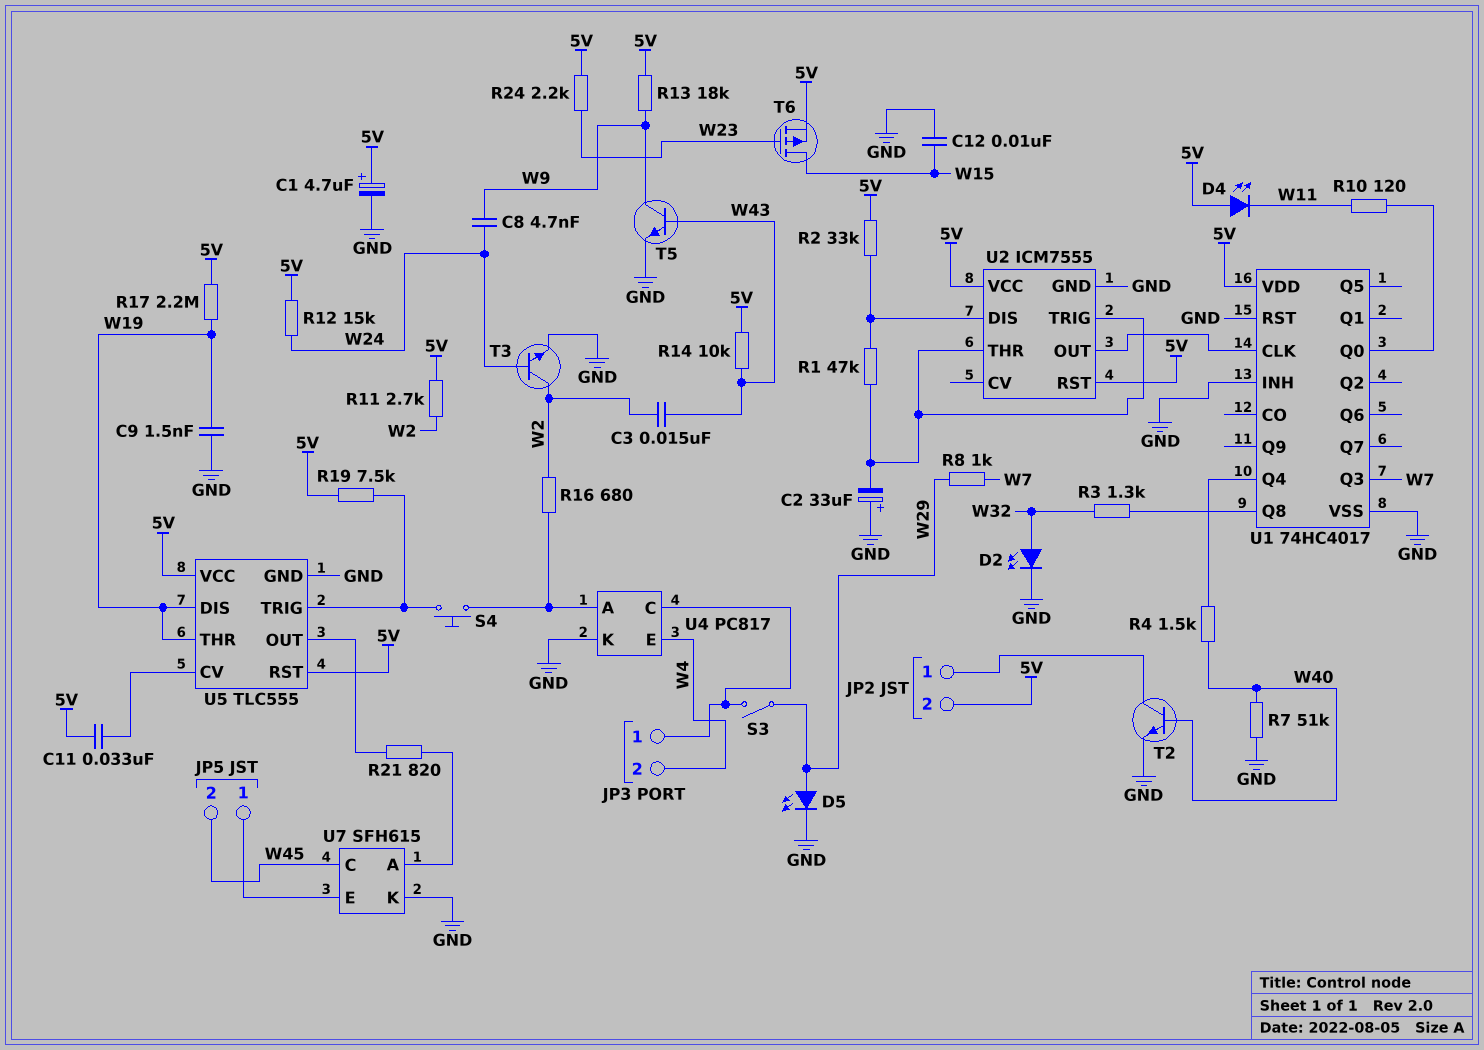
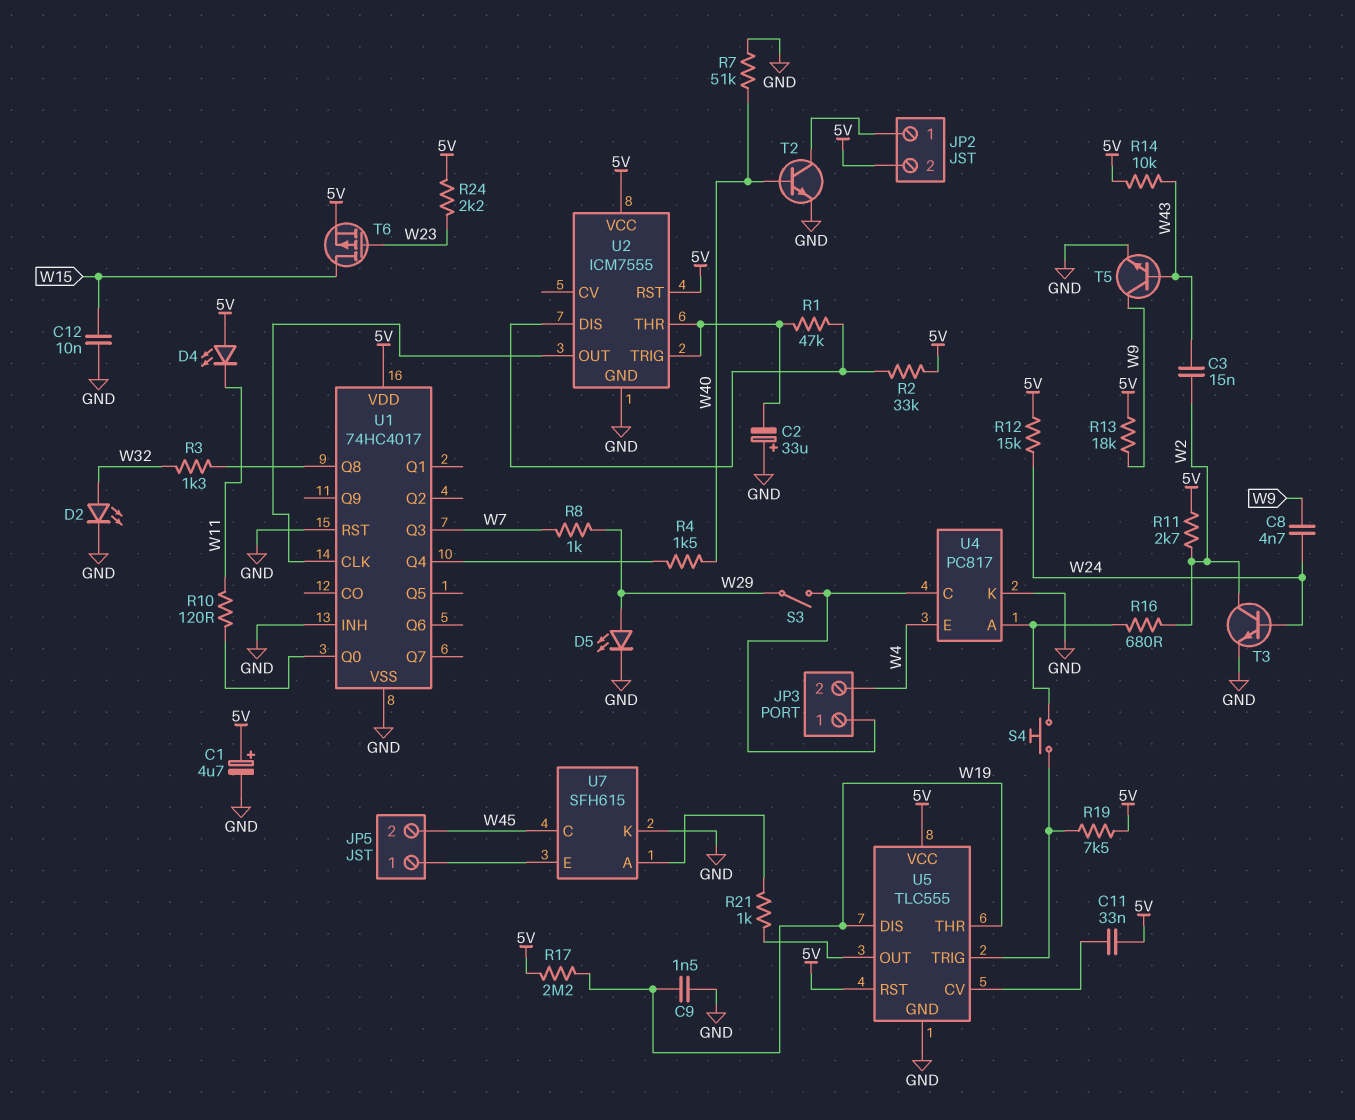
R21: 820 (U5/OUT, U7/A) -> 1k (U5/OUT, U7/A)

